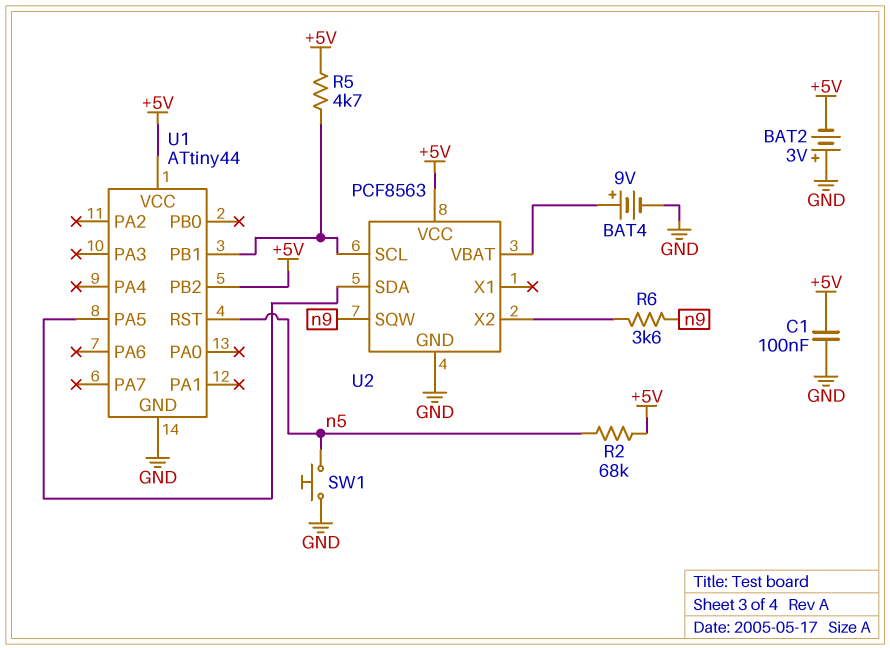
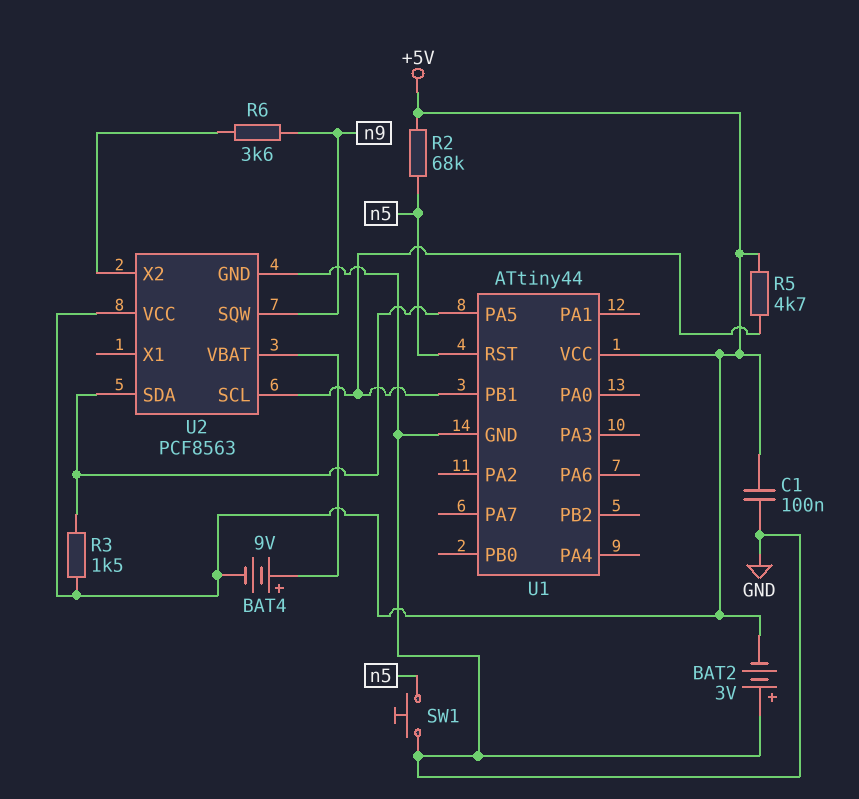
BAT4: 9V (plus U2/VBAT, minus GND) -> 9V (plus U2/VBAT, minus +5V)
R3: none -> 1.5k (+5V, U1/PA5)
U1 pin PB2: +5V -> none

